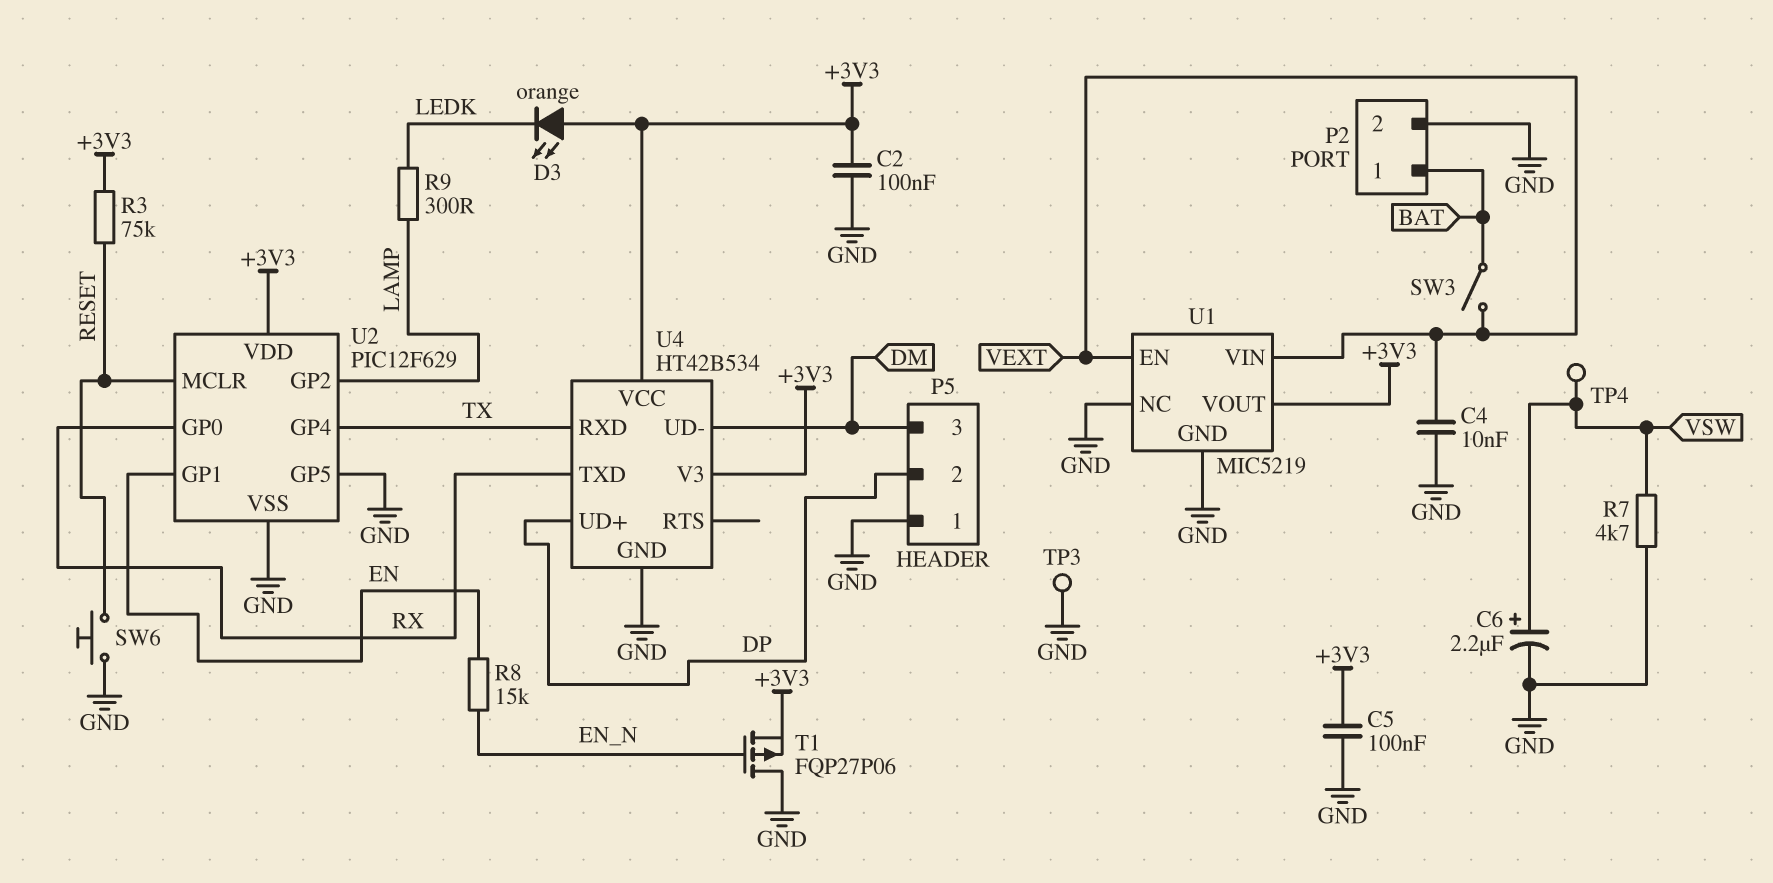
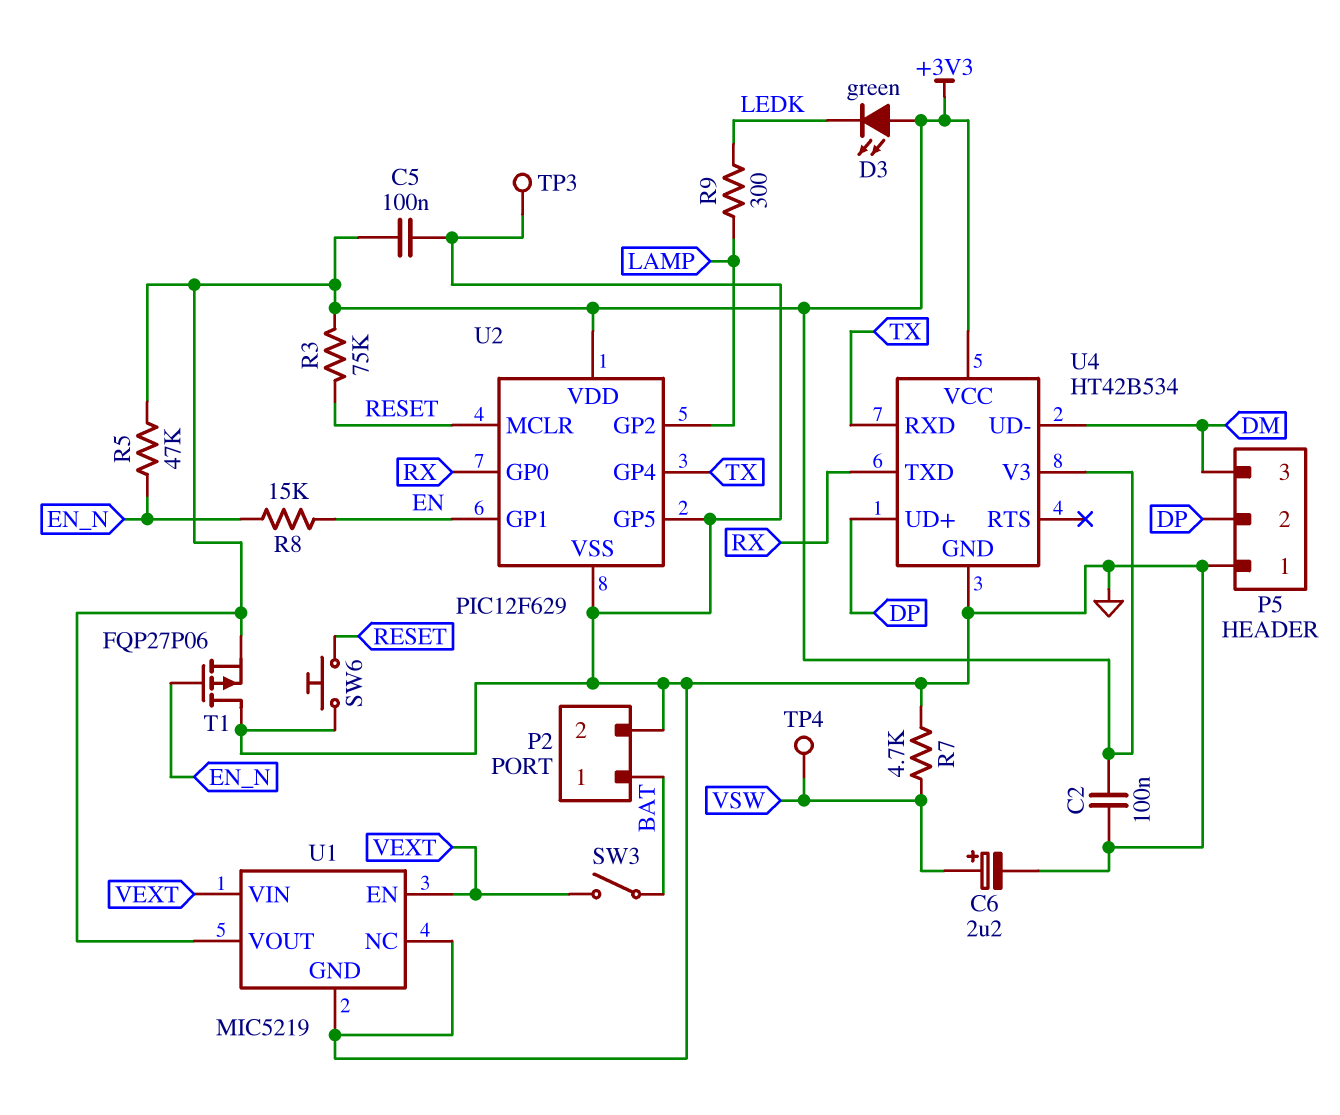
C4: 10nF (GND, VEXT) -> none
D3: LED orange (A +3V3, K LEDK) -> LED green (A +3V3, K LEDK)
R5: none -> 47k (+3V3, EN_N)

